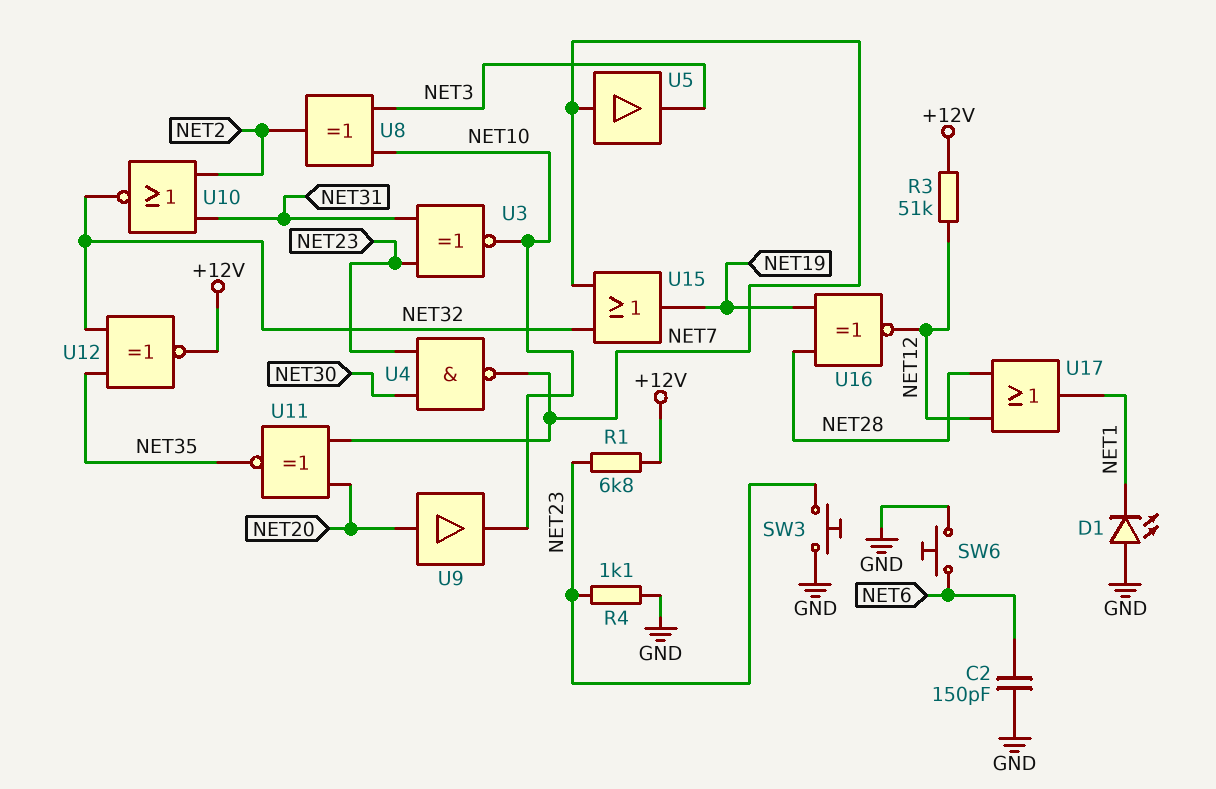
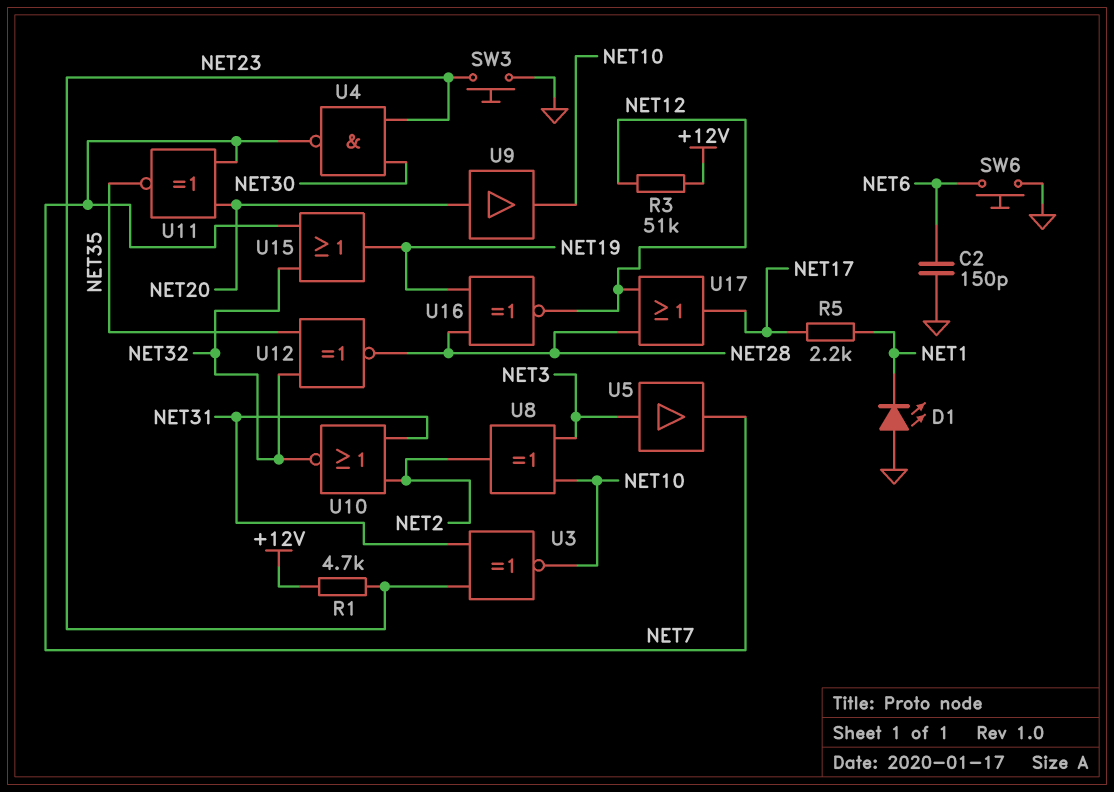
R1: 6.8k (+12V, NET23) -> 4.7k (+12V, NET23)
R4: 1.1k (GND, NET23) -> none
R5: none -> 2.2k (NET1, NET17)
U5: buffer (in NET7, out NET3) -> buffer (in NET3, out NET7)
U12: XNOR (in NET32, in NET35, out +12V) -> XNOR (in NET32, in NET35, out NET28)
U17: OR (in NET12, in NET28, out NET1) -> OR (in NET12, in NET28, out NET17)

